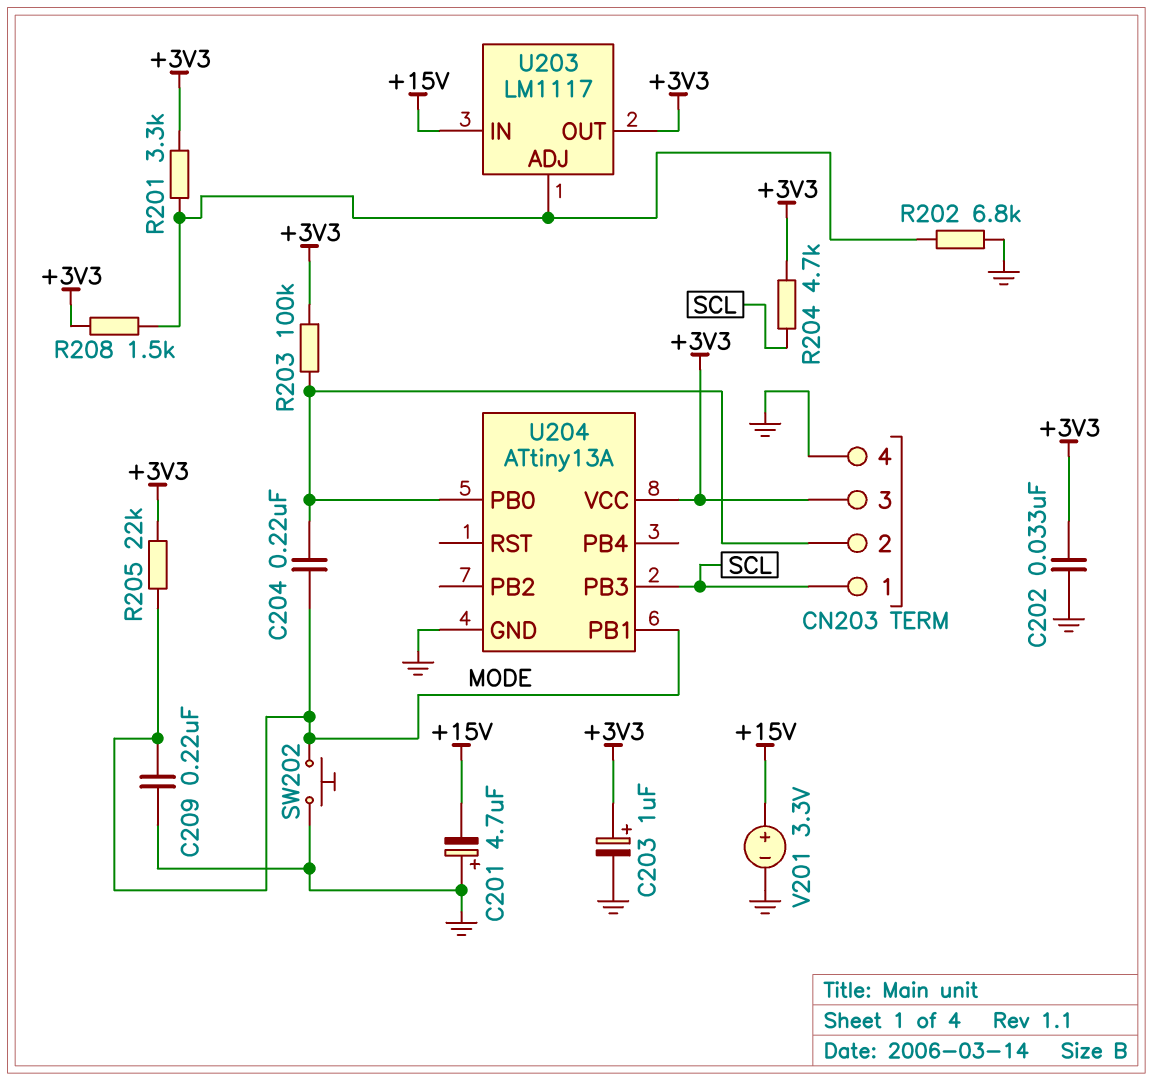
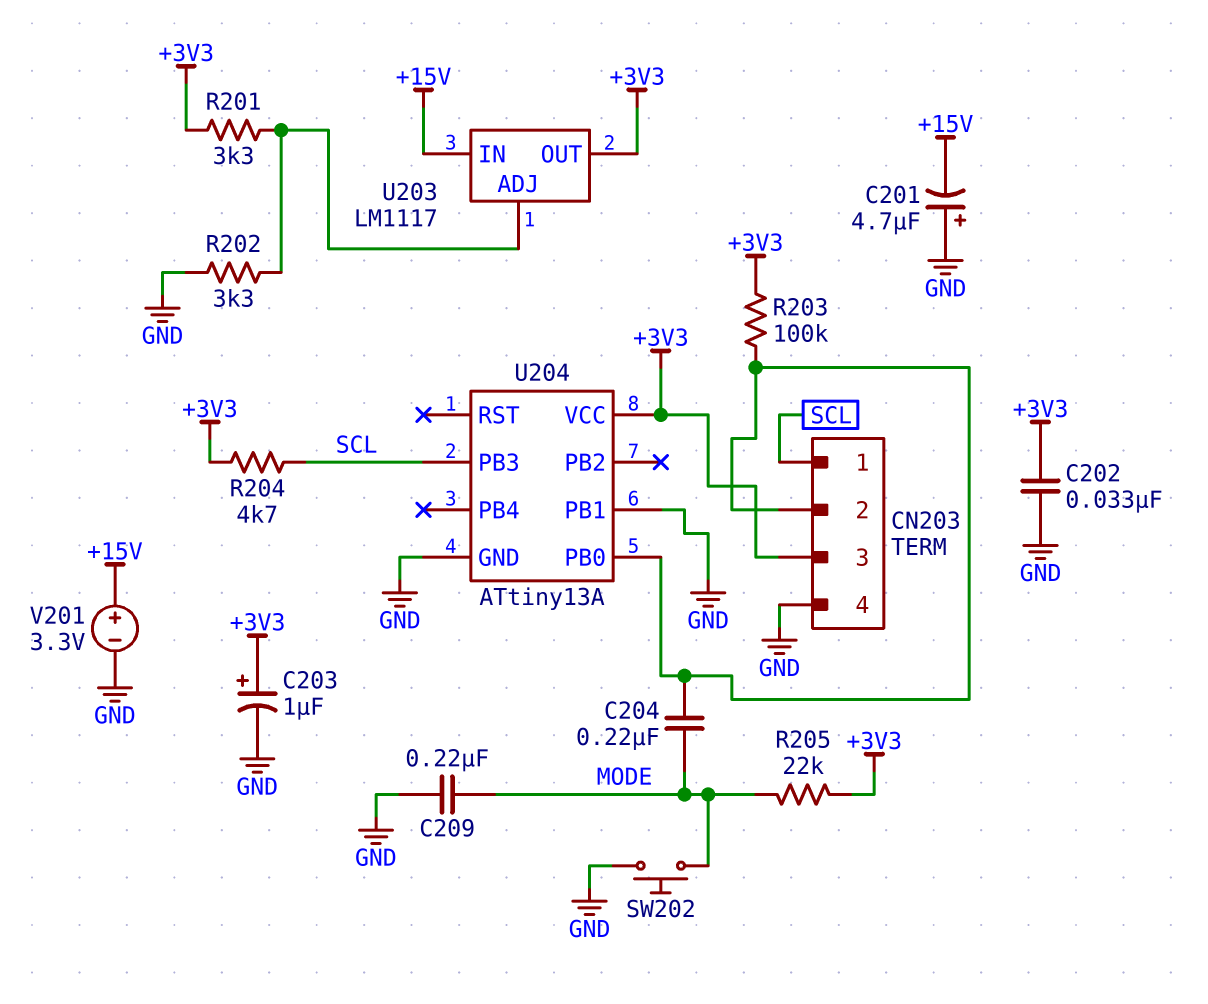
R202: 6.8k (GND, U203/ADJ) -> 3.3k (GND, U203/ADJ)
R208: 1.5k (+3V3, U203/ADJ) -> none
U204 pin PB1: MODE -> GND

